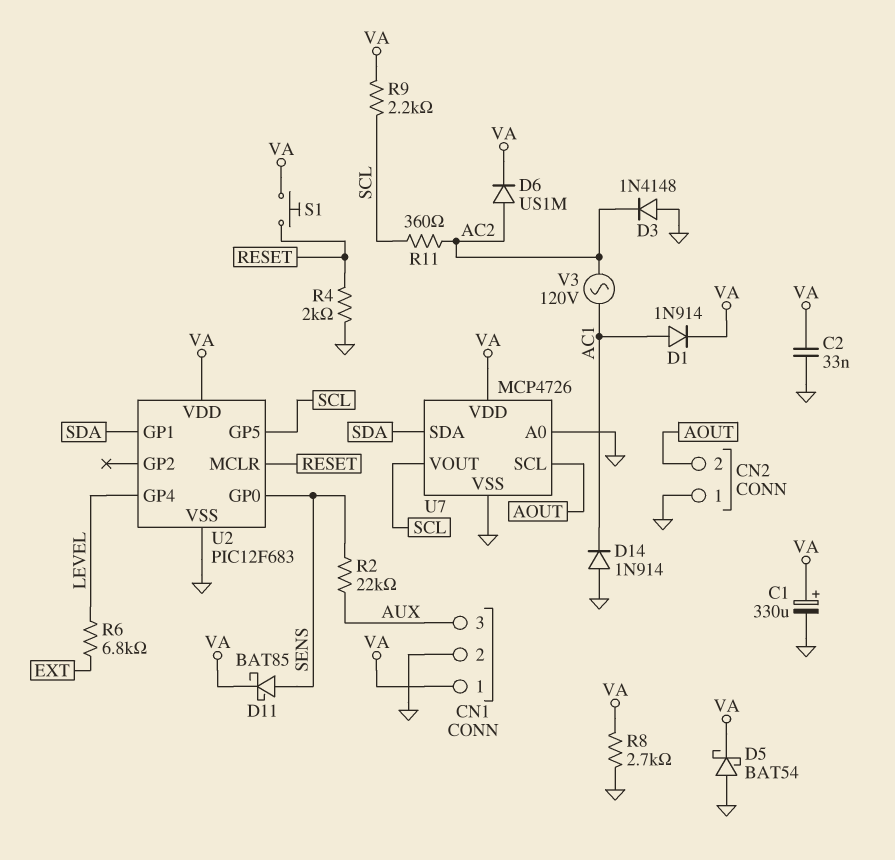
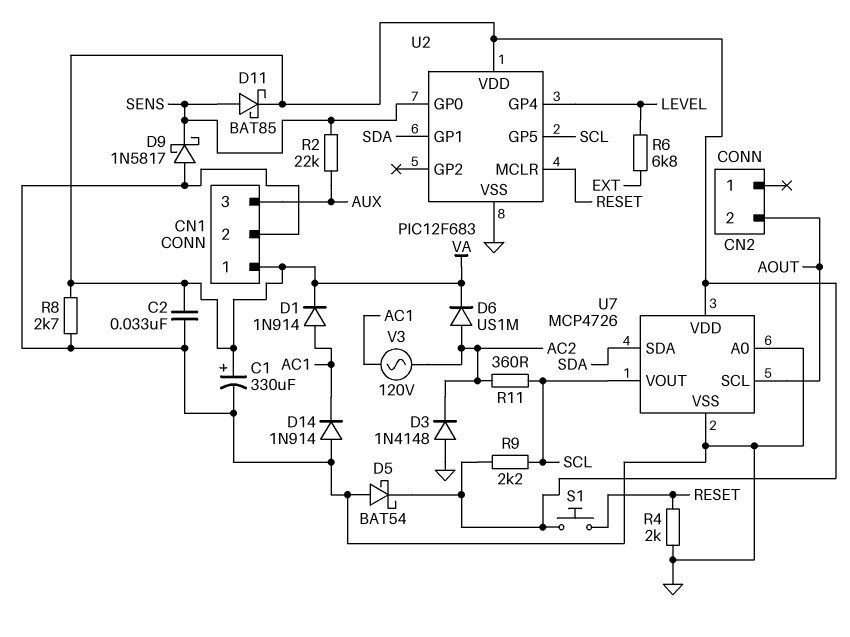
CN2 pin 1: GND -> none
D9: none -> schottky 1N5817 (A GND, K SENS)

